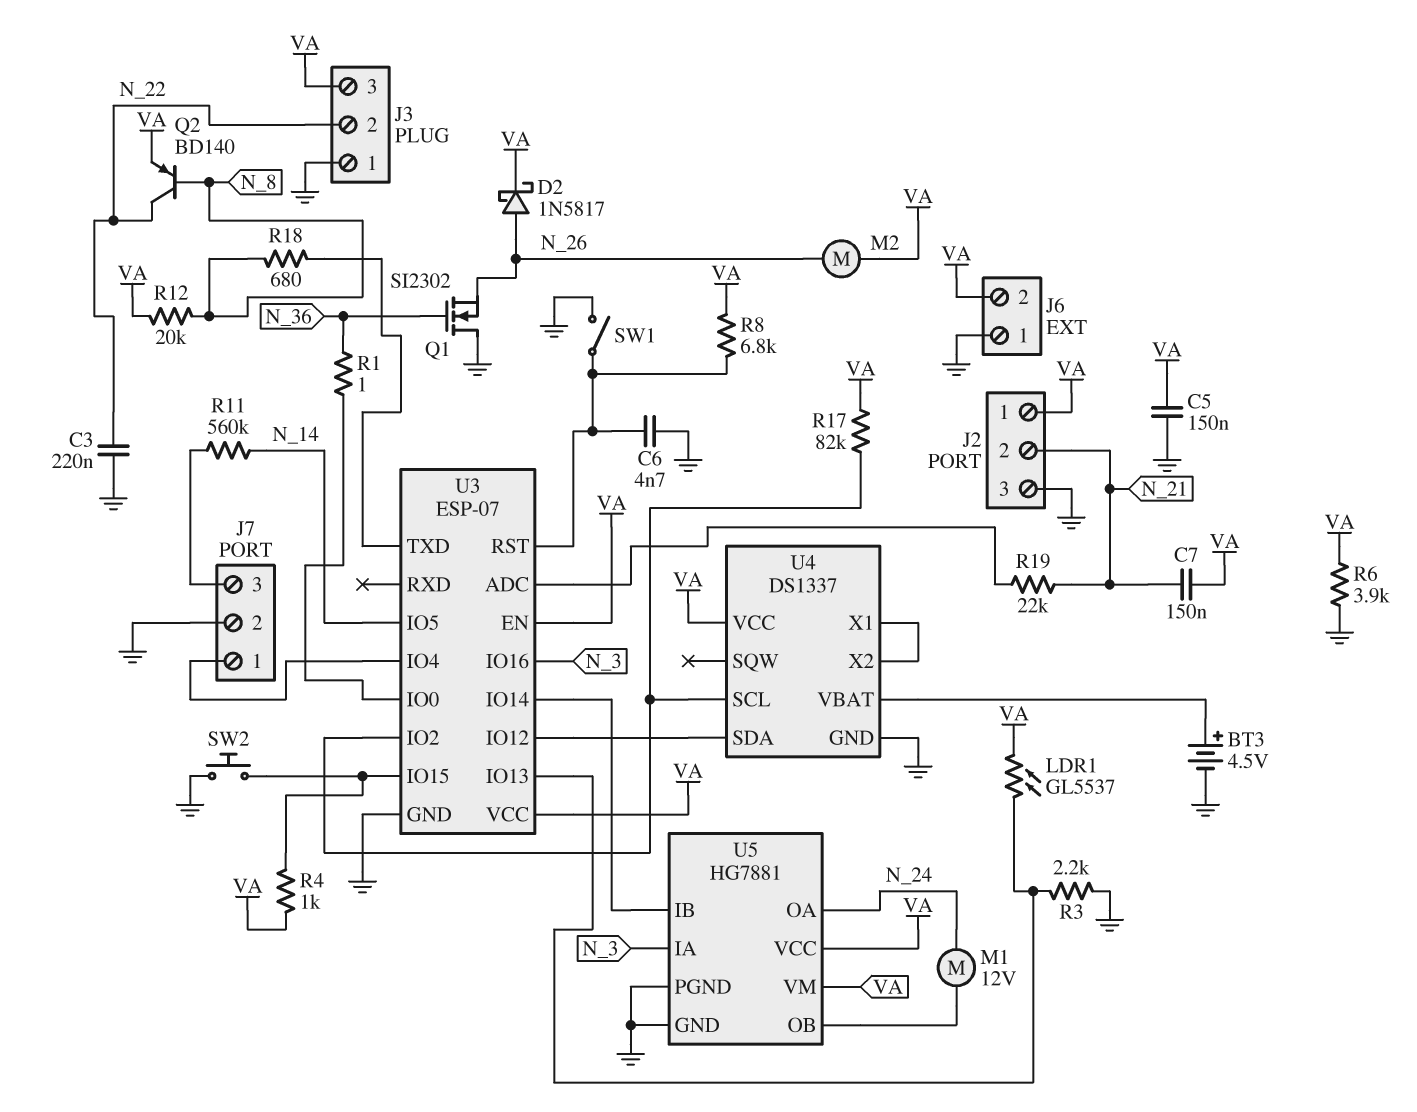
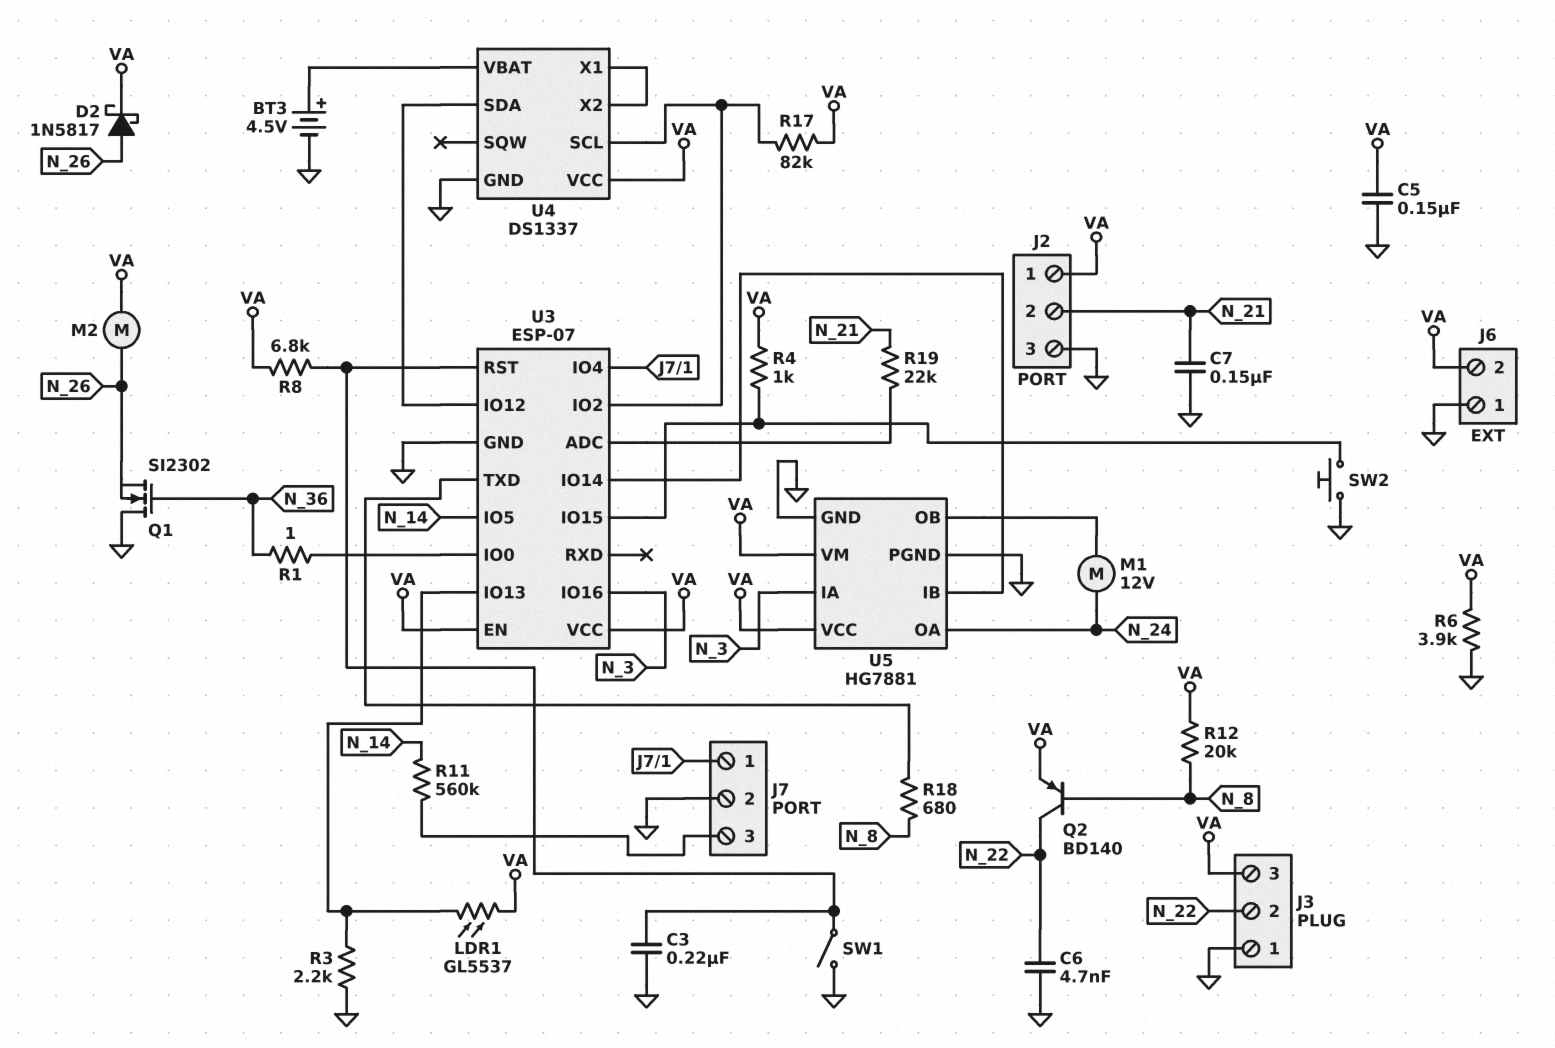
C3: 220nF (GND, N_22) -> 220nF (GND, U3/RST)
C6: 4.7nF (GND, U3/RST) -> 4.7nF (GND, N_22)
C7: 150nF (N_21, VA) -> 150nF (GND, N_21)

